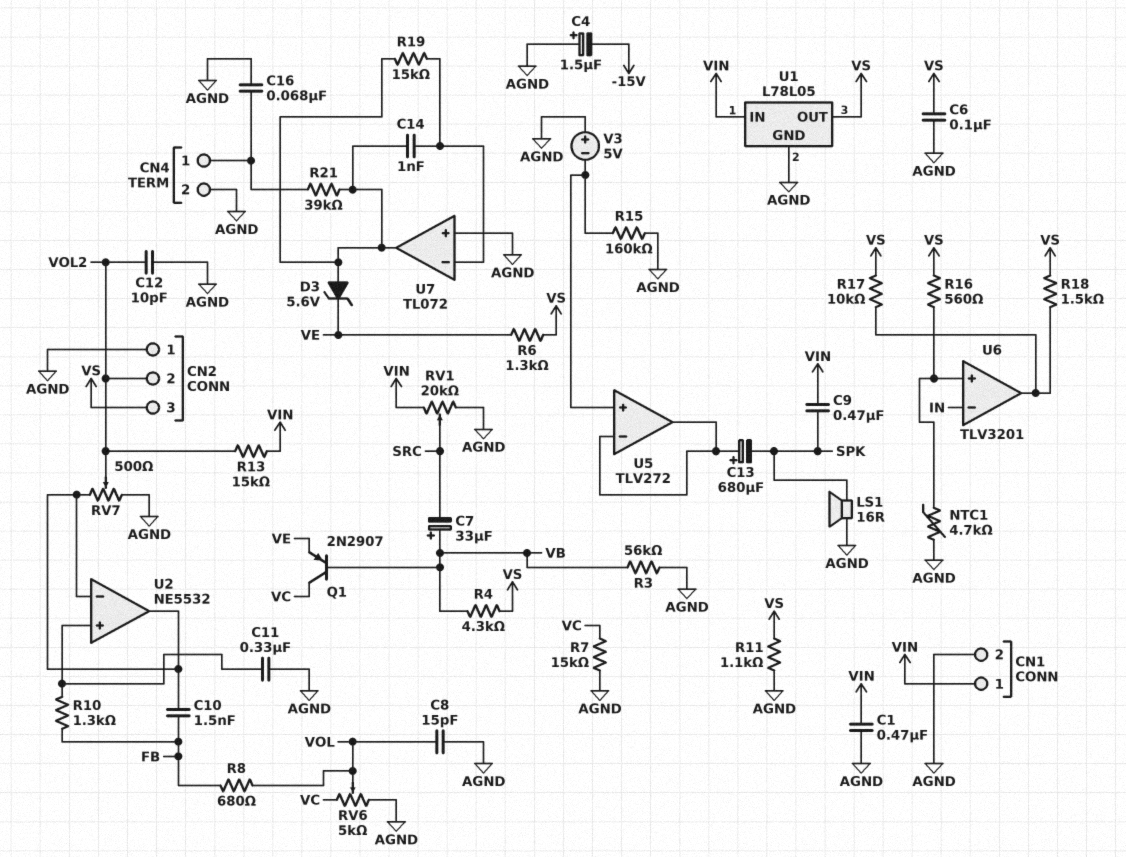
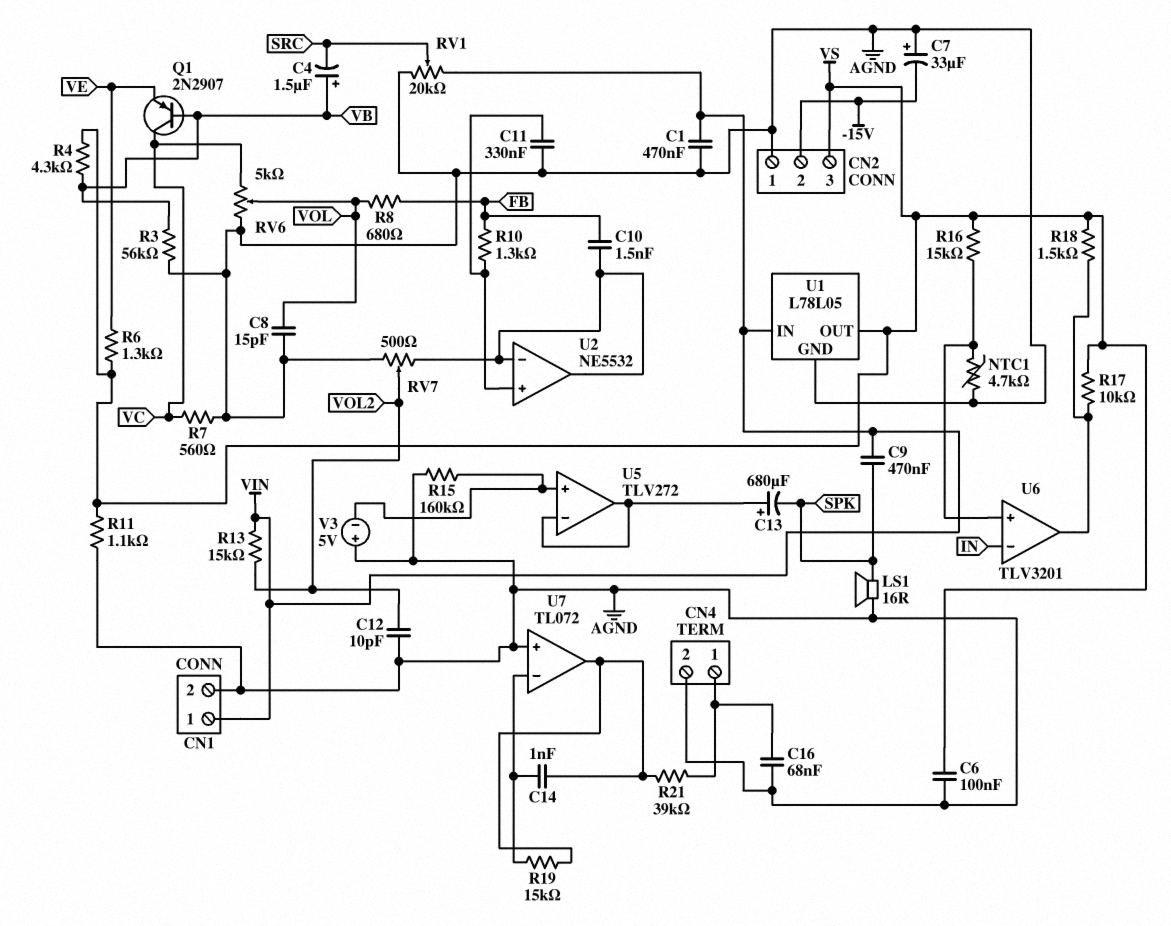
C4: 1.5uF (plus AGND, minus -15V) -> 1.5uF (plus VB, minus SRC)
C7: 33uF (plus VB, minus SRC) -> 33uF (plus AGND, minus -15V)
CN2 pin 2: VOL2 -> -15V
D3: zener 5.6V (A U7/out, K VE) -> none
R7: 15k (AGND, VC) -> 560 (AGND, VC)
R16: 560 (U6/in+, VS) -> 15k (U6/in+, VS)

